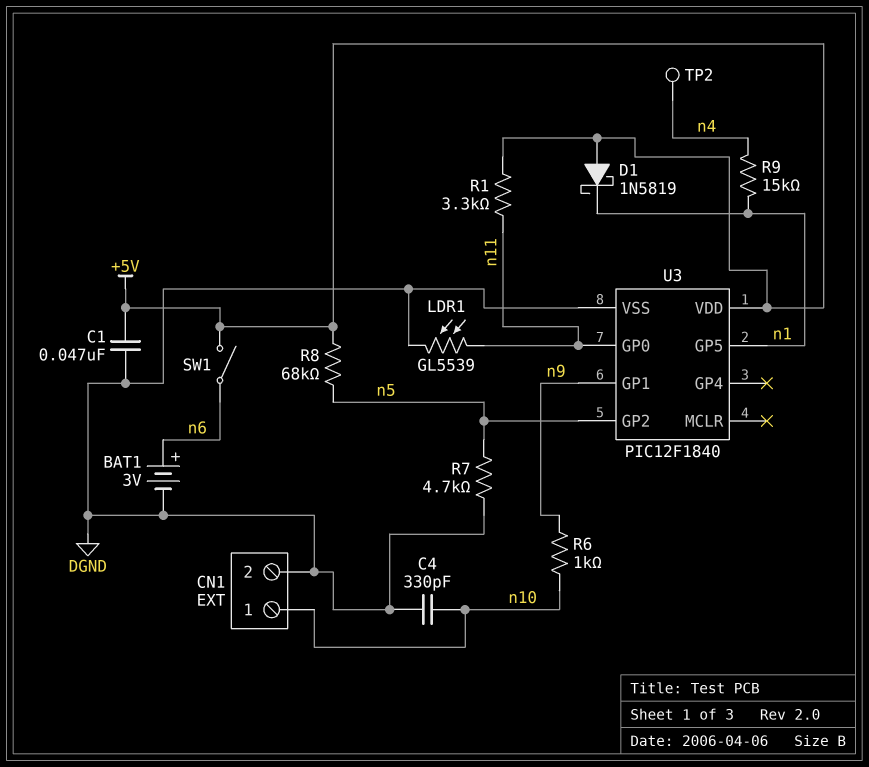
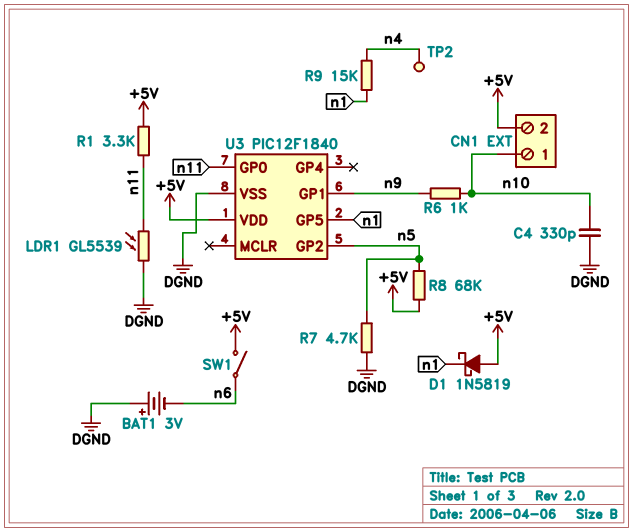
BAT1: 3V (plus n6, minus DGND) -> 3V (plus DGND, minus n6)
C1: 47nF (+5V, DGND) -> none
CN1 pin 2: DGND -> +5V

